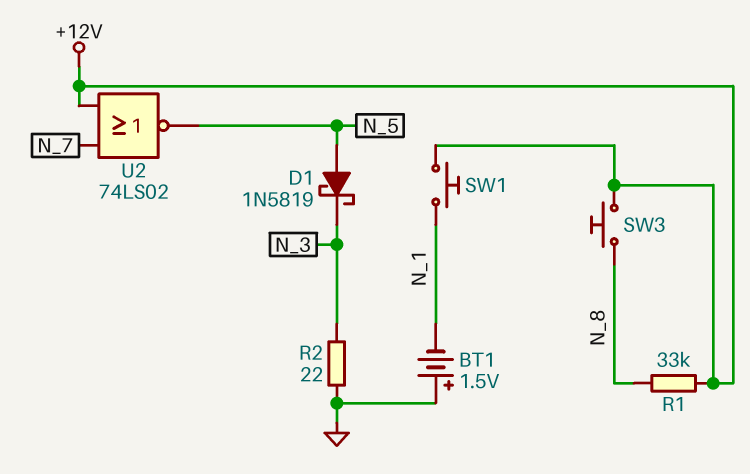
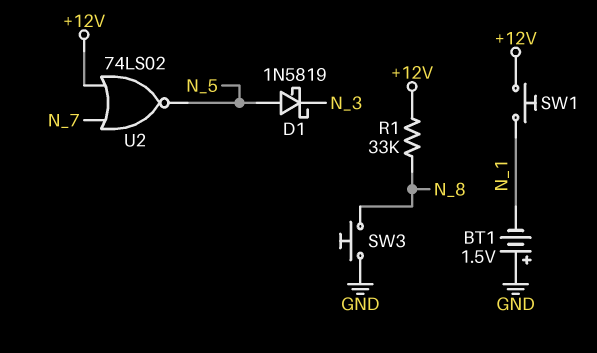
R2: 22 (GND, N_3) -> none
SW3: button (+12V, N_8) -> button (GND, N_8)

